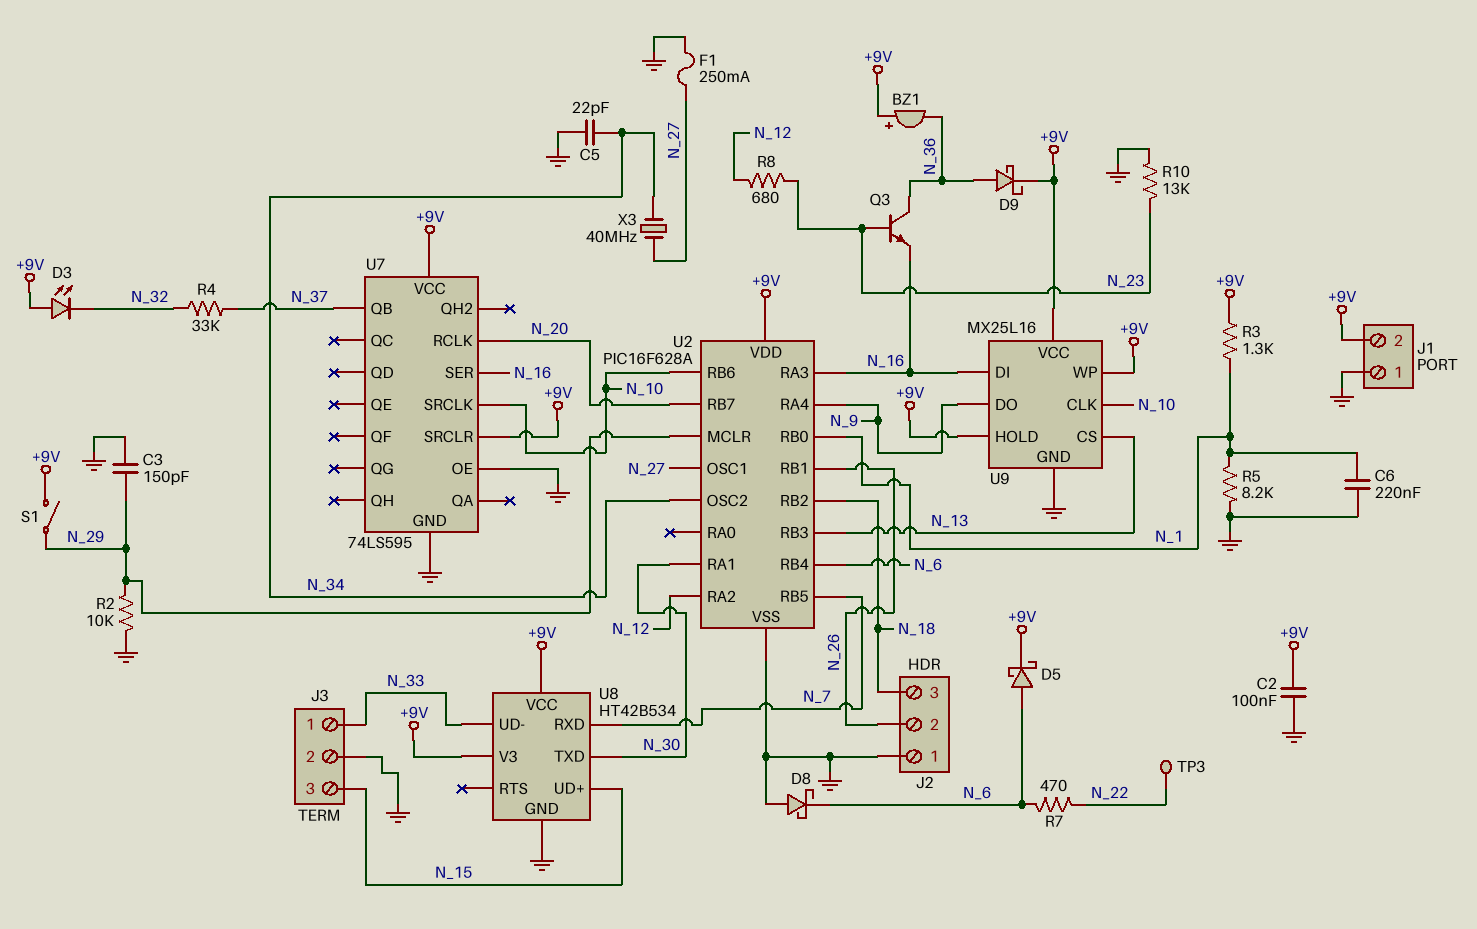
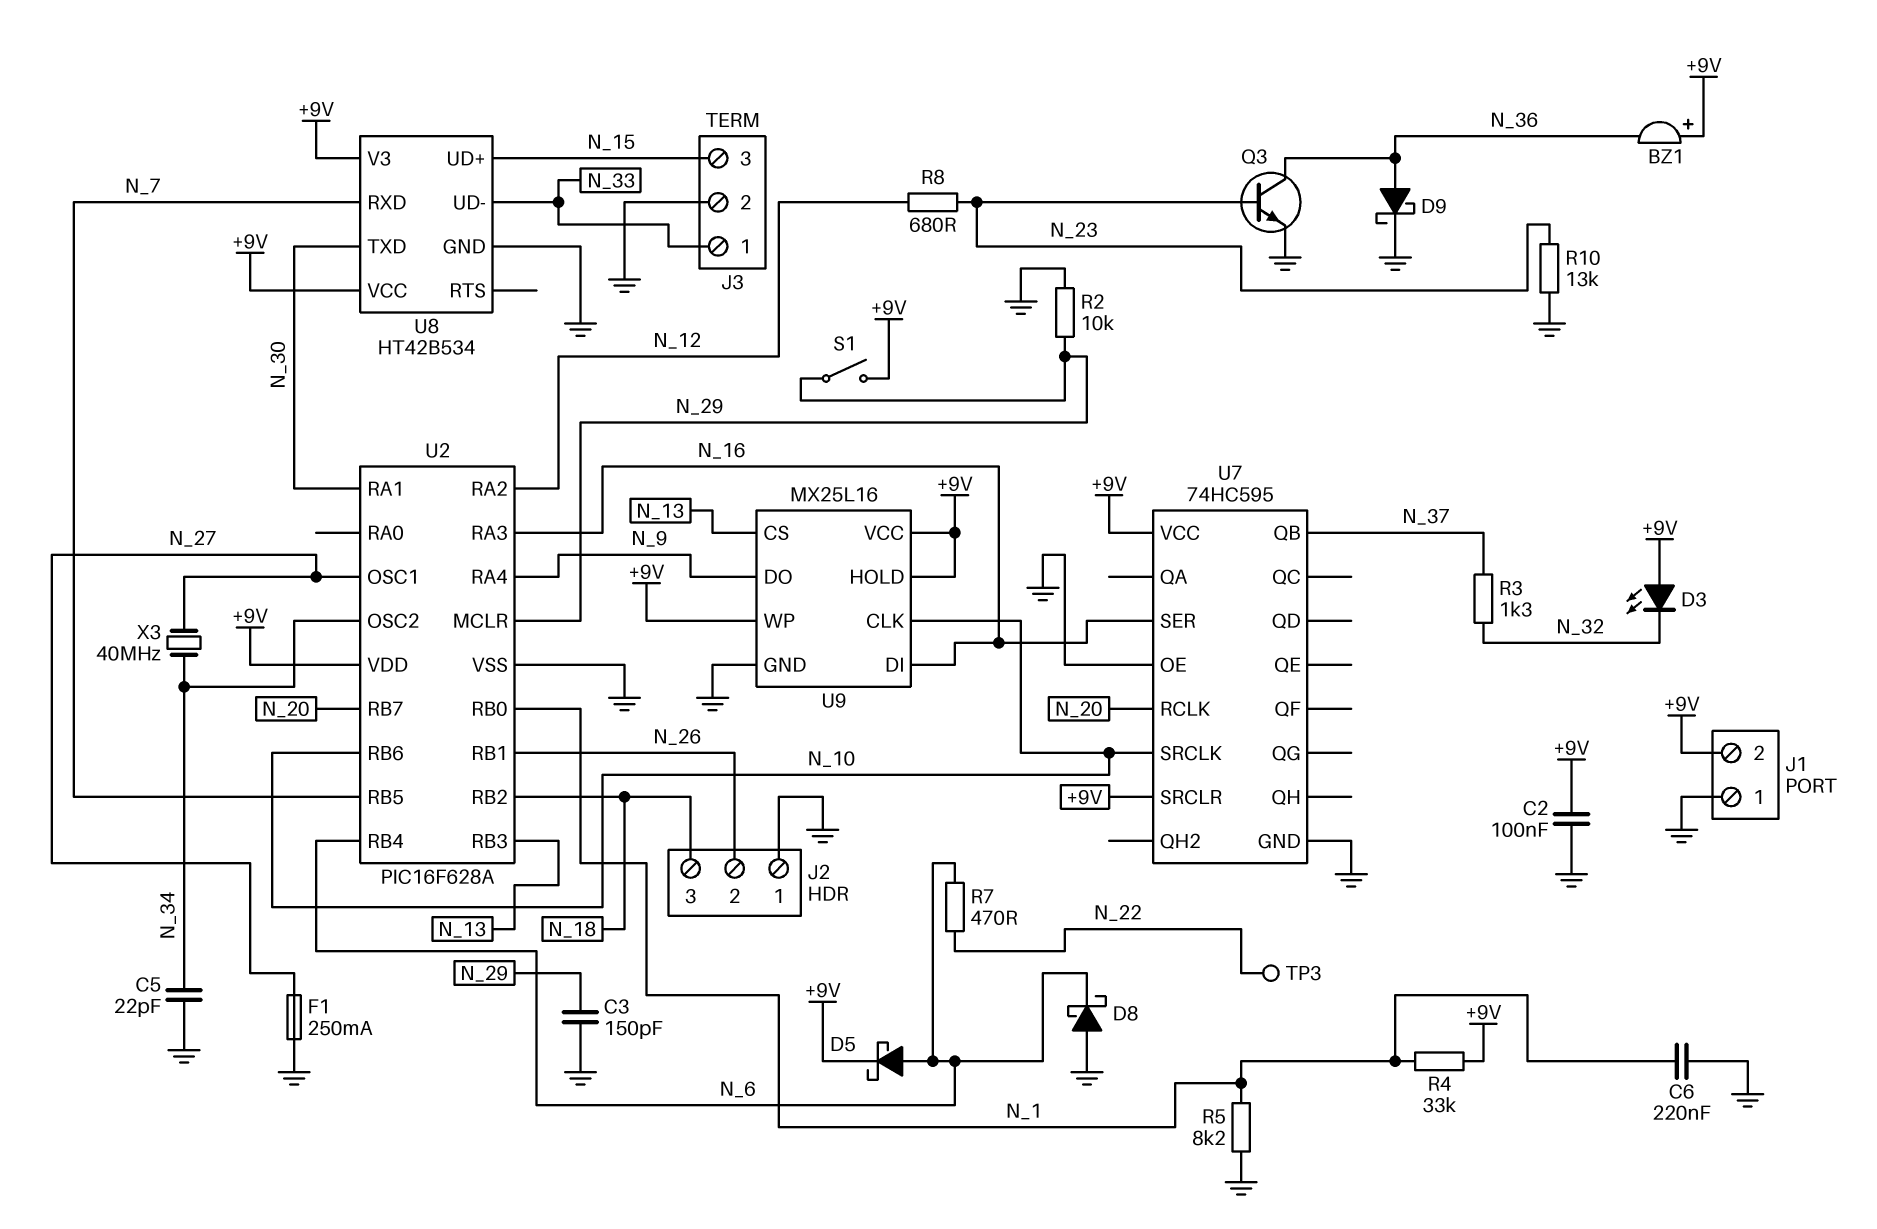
D9: schottky (A N_36, K +9V) -> schottky (A N_36, K GND)
Q3: NPN (B N_23, C N_36, E N_16) -> NPN (B N_23, C N_36, E GND)
R3: 1.3k (+9V, N_1) -> 1.3k (N_32, N_37)
R4: 33k (N_32, N_37) -> 33k (+9V, N_1)
U7: 74LS595 -> 74HC595

